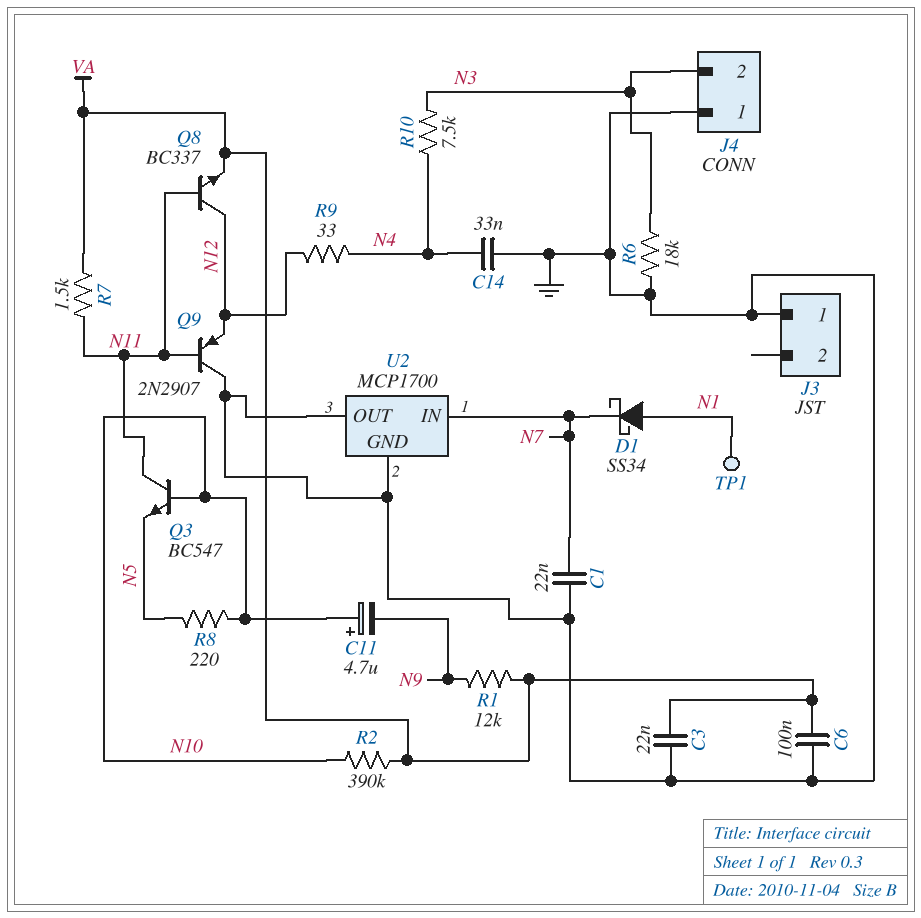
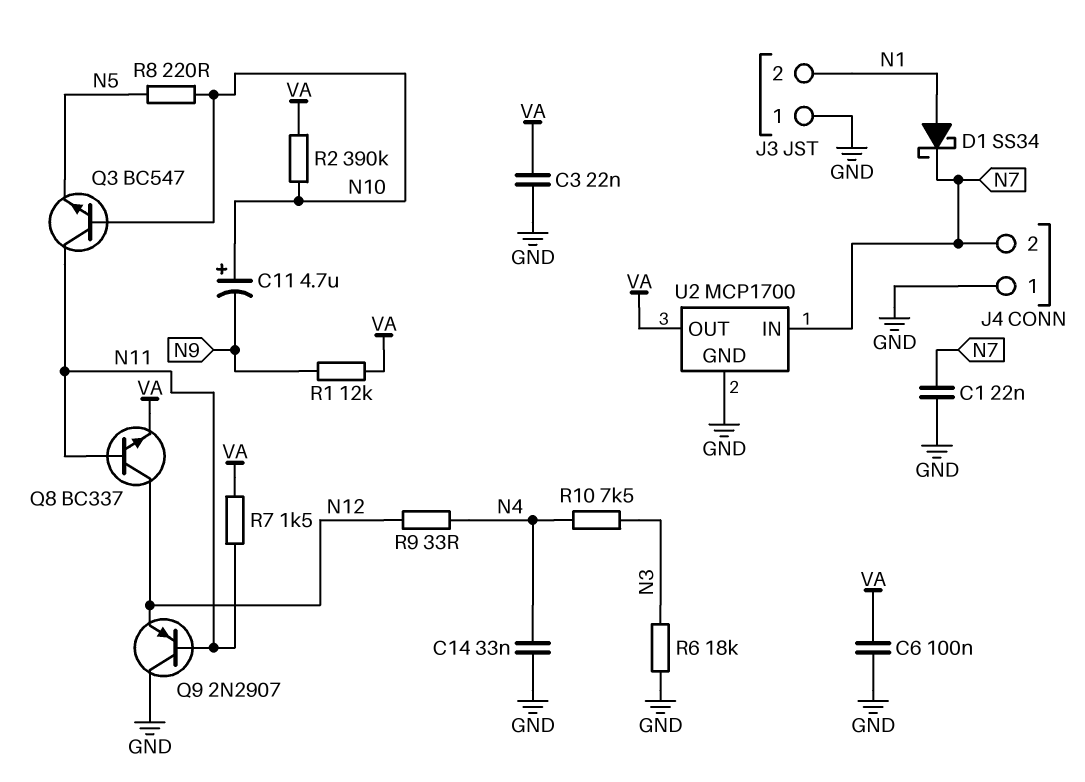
J3 pin 2: none -> N1
J4 pin 2: N3 -> N7
TP1: test point (N1) -> none
U2 pin OUT: GND -> VA

